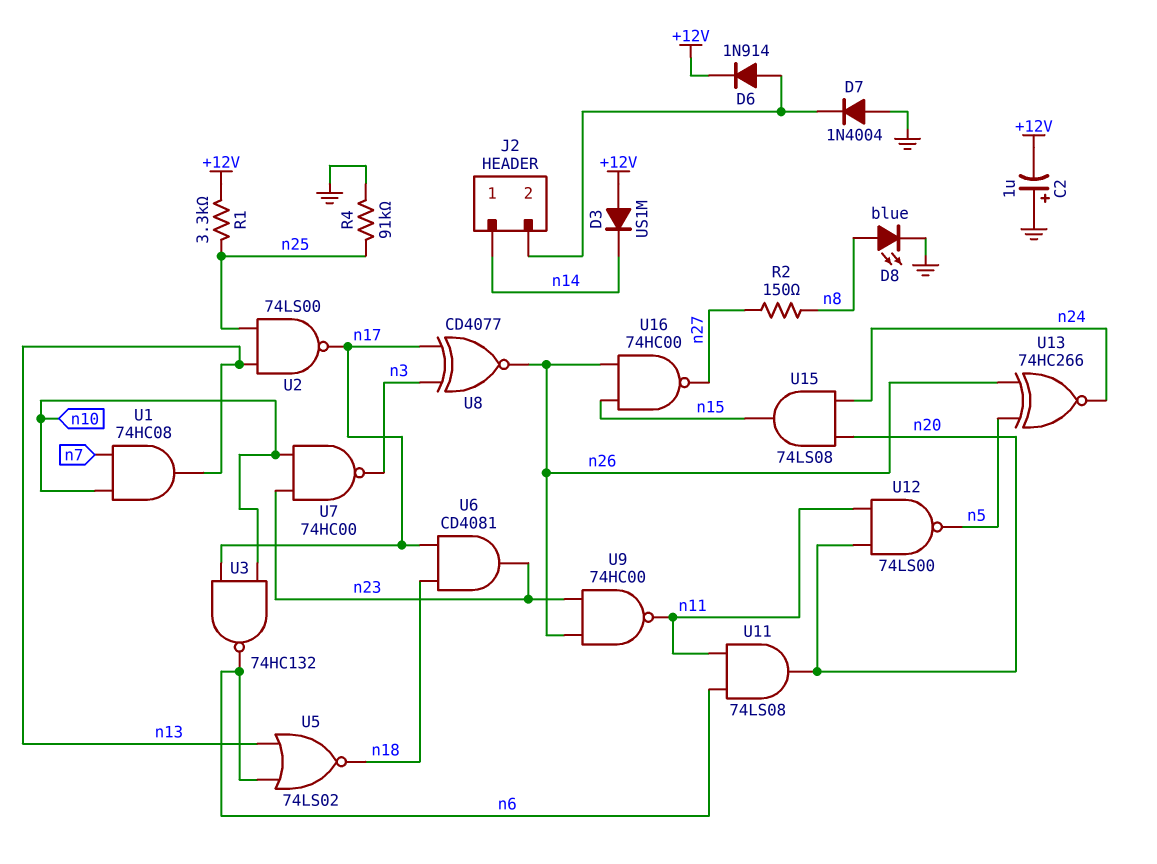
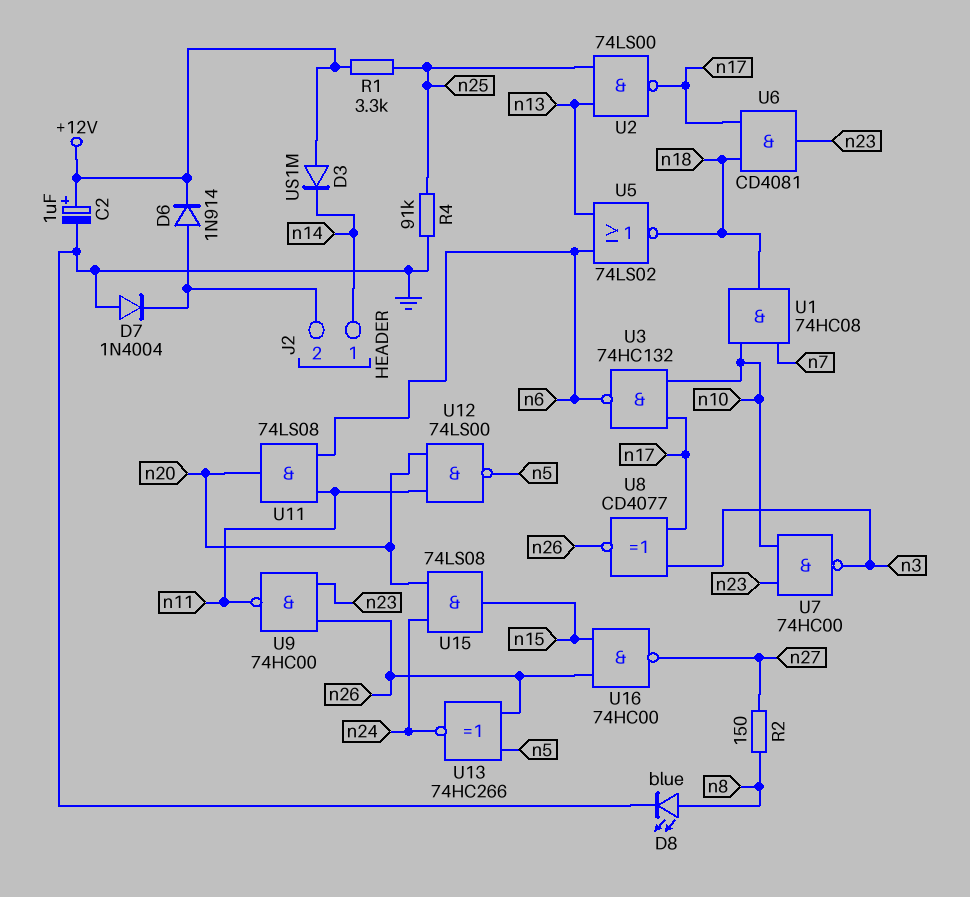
C2: 1uF (plus GND, minus +12V) -> 1uF (plus +12V, minus GND)
U1: AND 74HC08 (in n7, in n10, out n13) -> AND 74HC08 (in n7, in n10, out n18)

